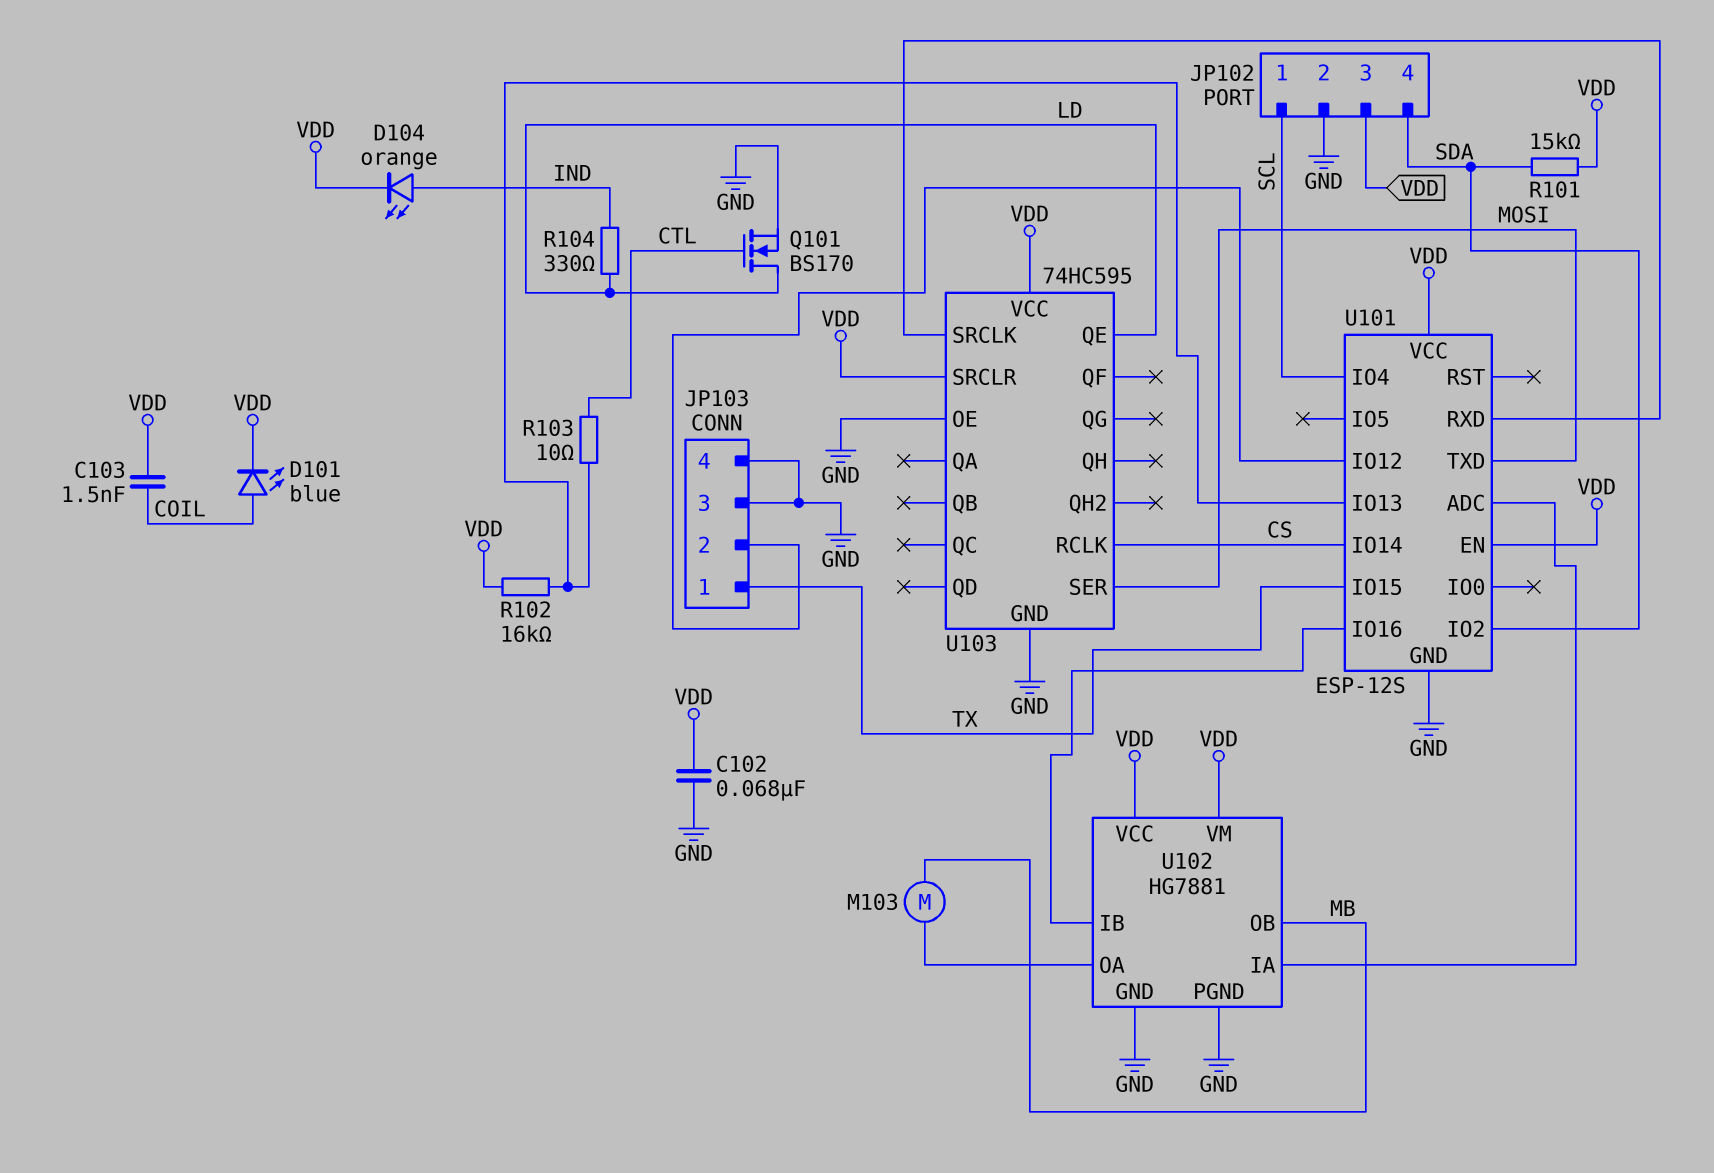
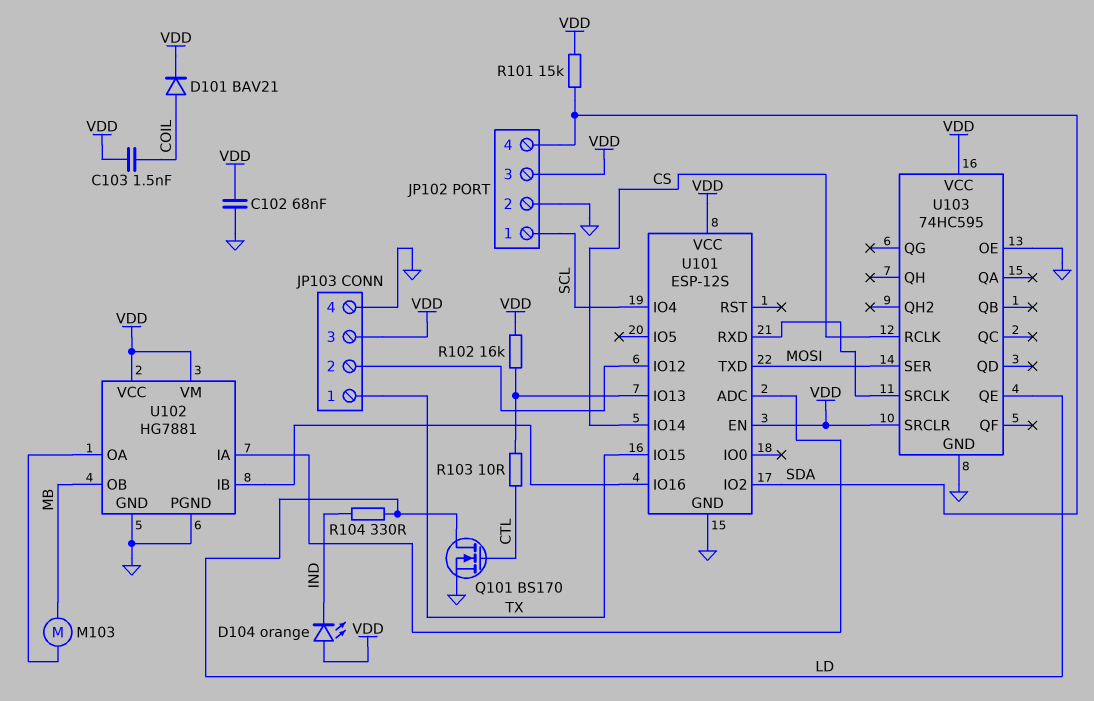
D101: LED blue (A COIL, K VDD) -> diode BAV21 (A COIL, K VDD)
D104: LED orange (A IND, K VDD) -> LED orange (A VDD, K IND)
JP103 pin 3: GND -> VDD

